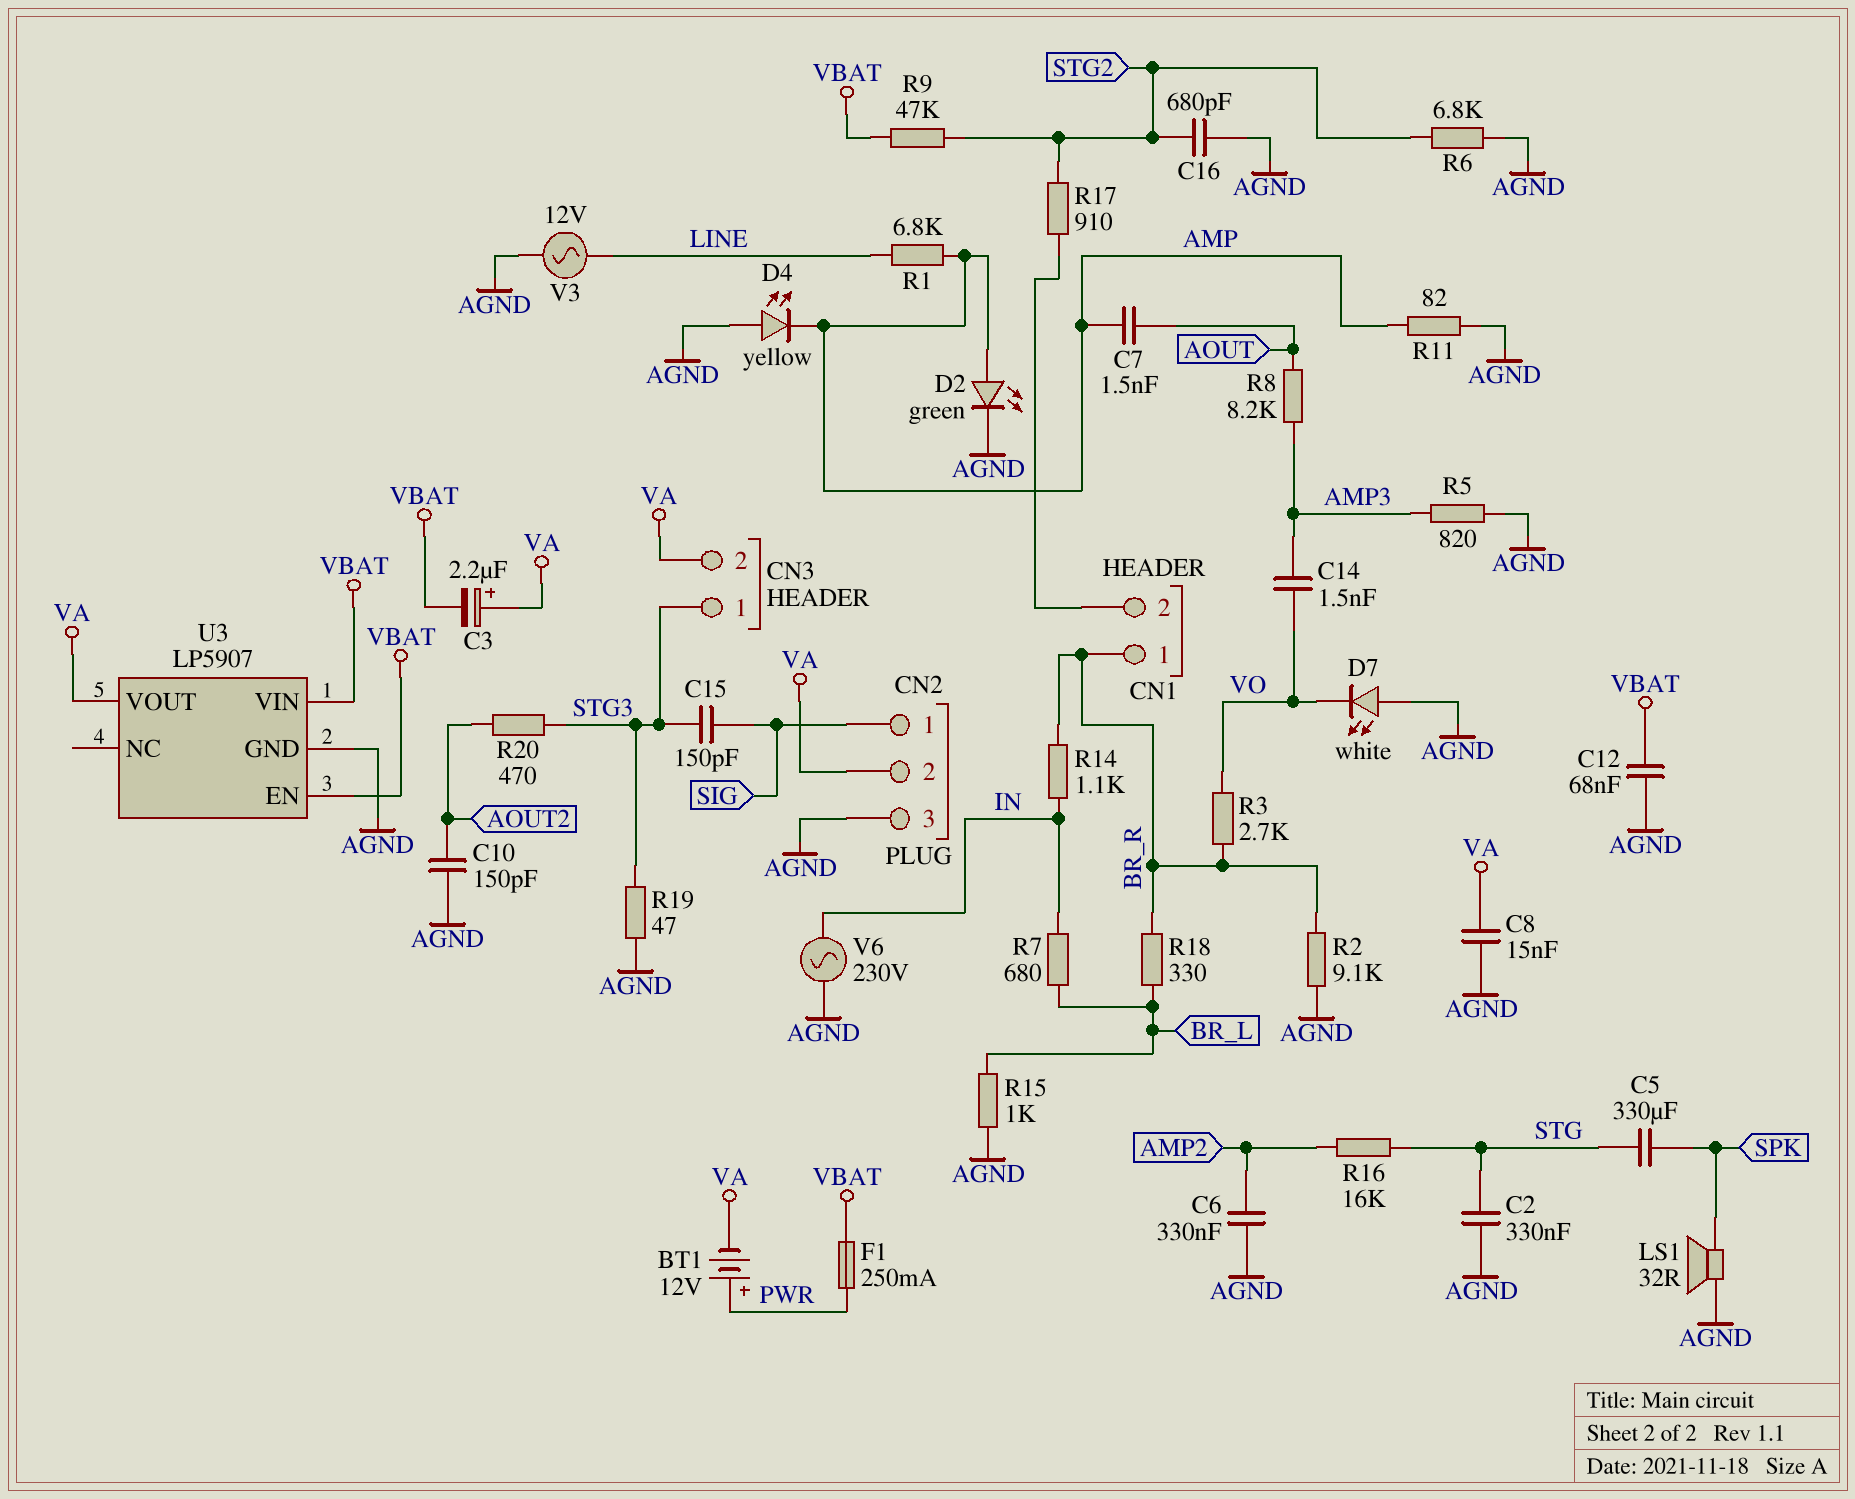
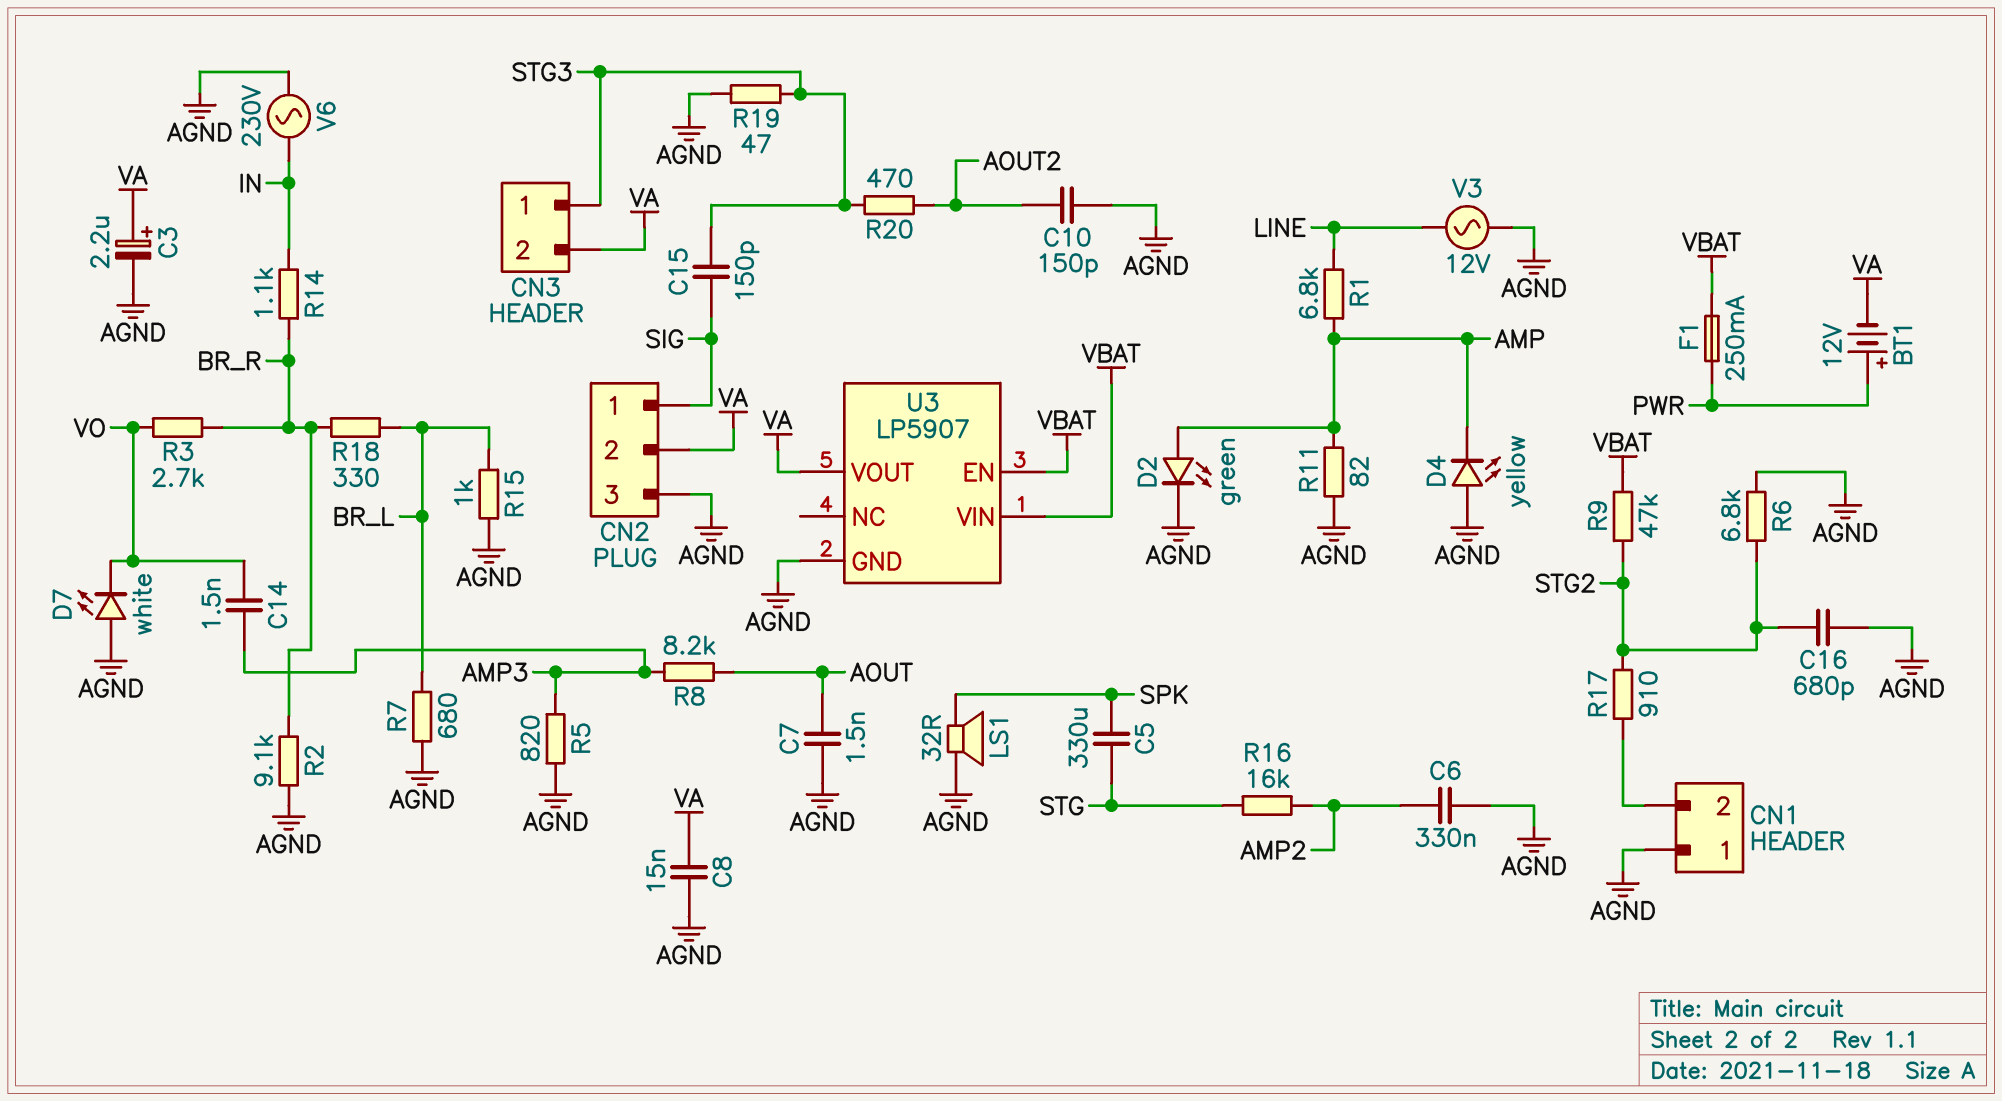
C2: 330nF (AGND, STG) -> none
C3: 2.2uF (plus VA, minus VBAT) -> 2.2uF (plus VA, minus AGND)
C7: 1.5nF (AMP, AOUT) -> 1.5nF (AGND, AOUT)
C12: 68nF (AGND, VBAT) -> none
CN1 pin 1: BR_R -> AGND
R7: 680 (BR_L, IN) -> 680 (AGND, BR_L)

